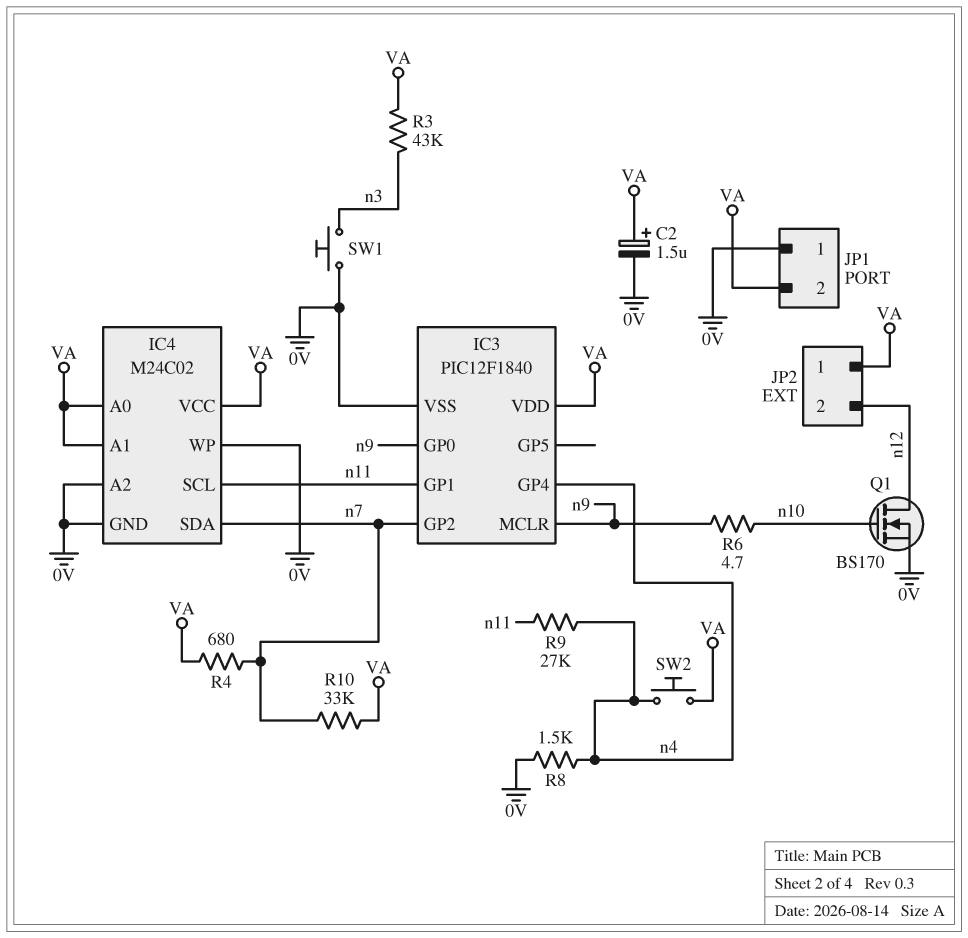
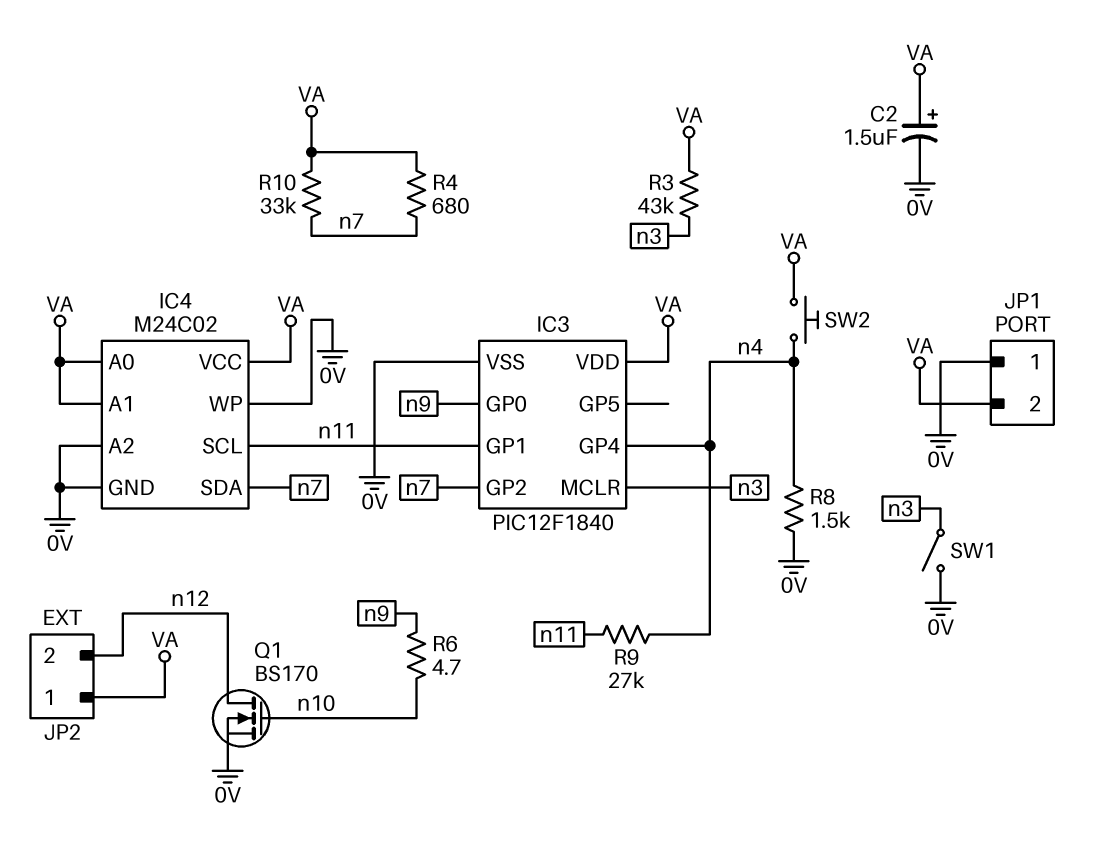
IC3 pin MCLR: n9 -> n3
SW1: button (0V, n3) -> switch (0V, n3)

